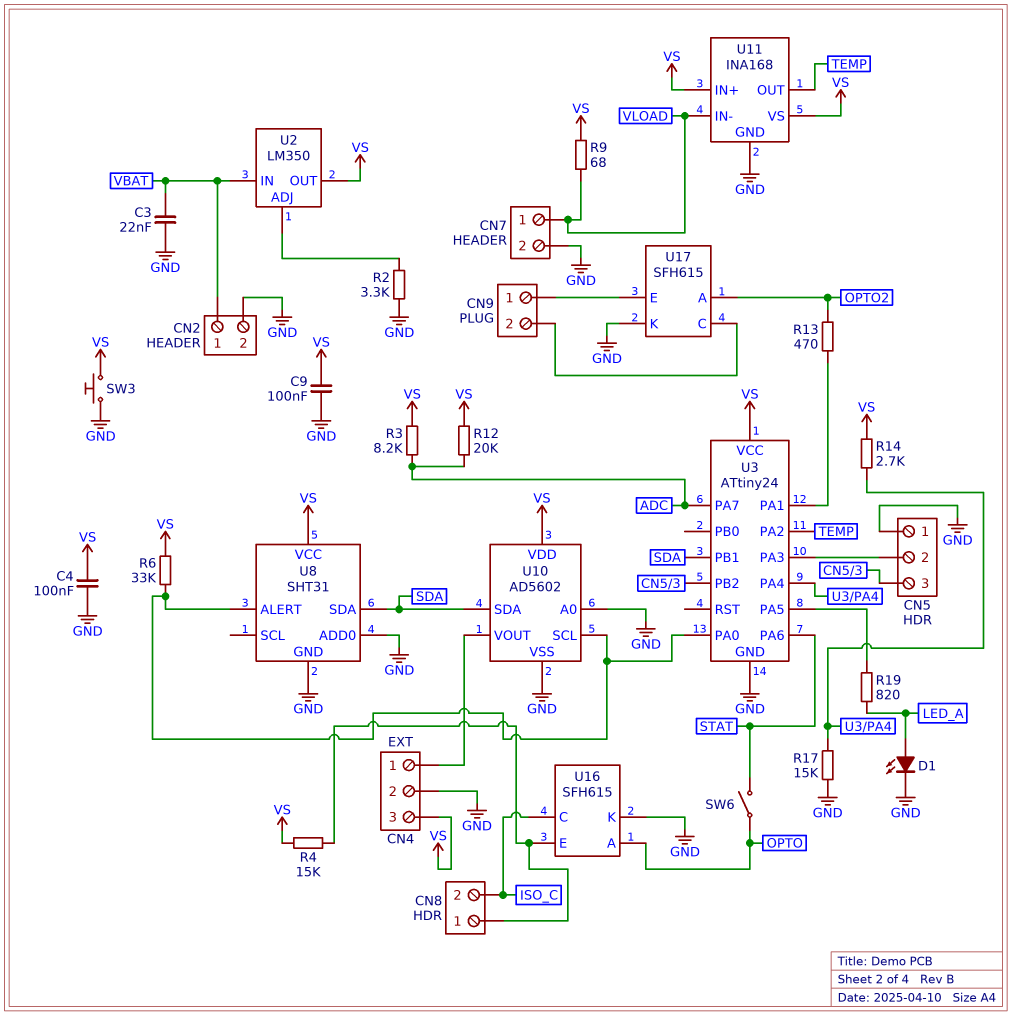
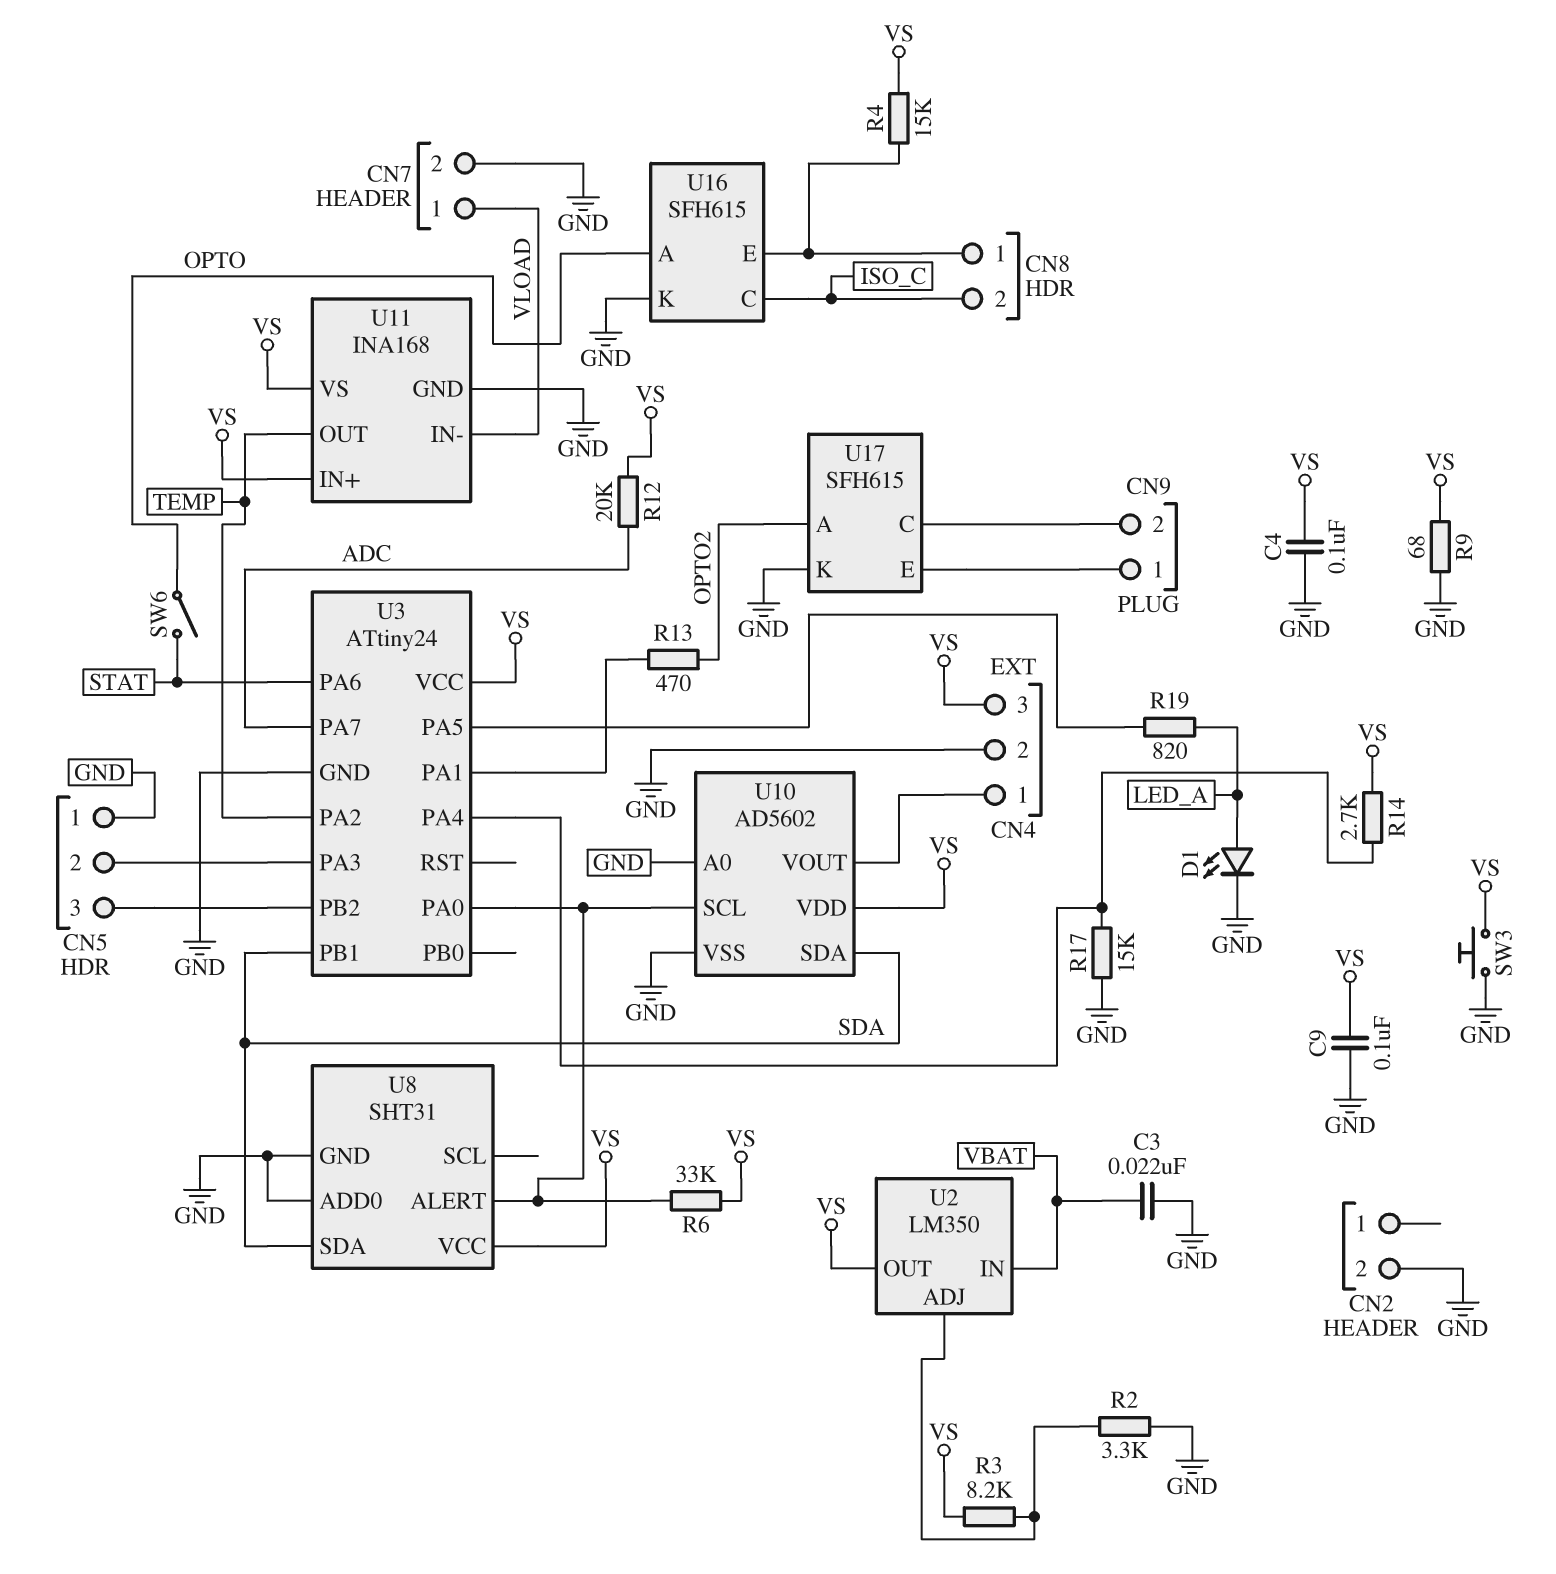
CN2 pin 1: VBAT -> none
R3: 8.2k (ADC, VS) -> 8.2k (U2/ADJ, VS)
R9: 68 (VLOAD, VS) -> 68 (GND, VS)

